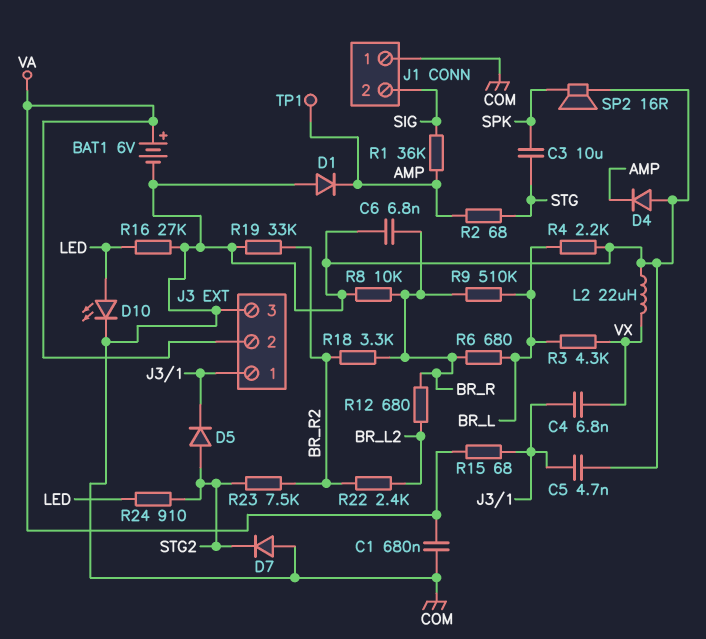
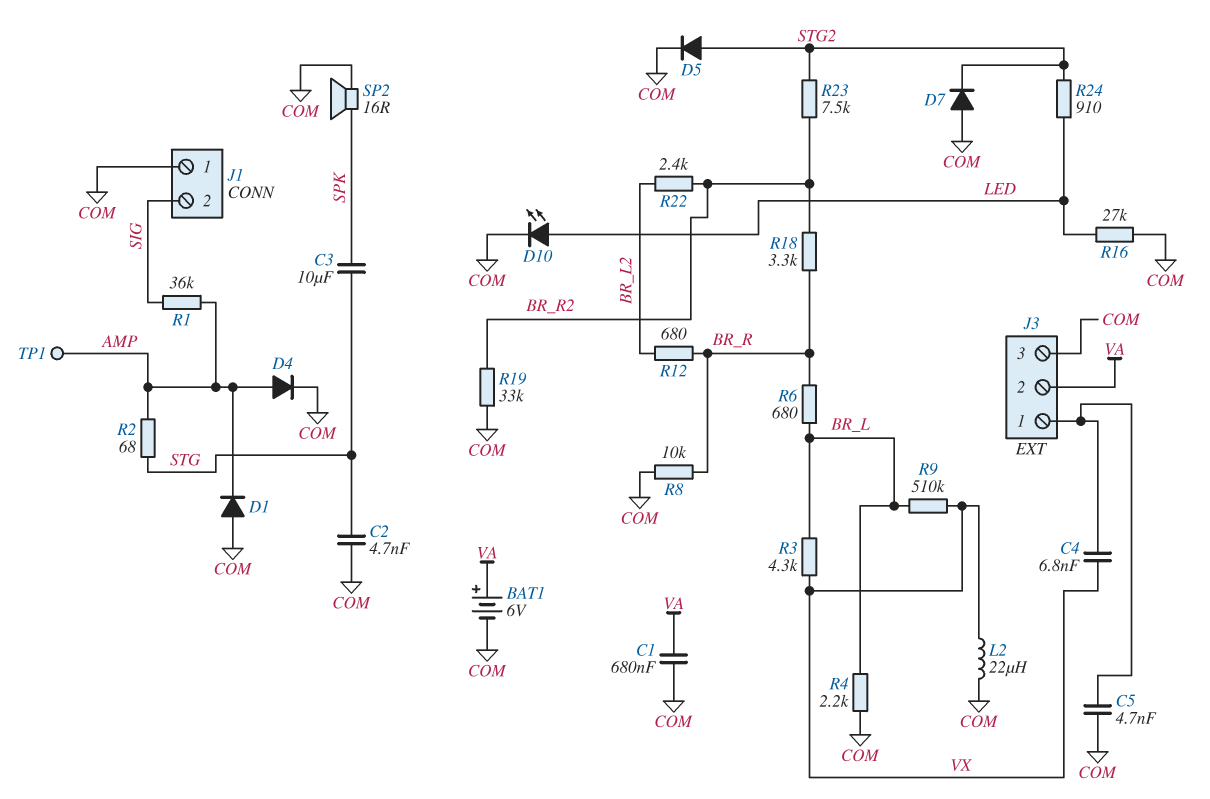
C2: none -> 4.7nF (COM, STG)
C6: 6.8nF (BR_R, COM) -> none
D4: diode (A COM, K AMP) -> diode (A AMP, K COM)
D5: diode (A STG2, K J3/1) -> diode (A STG2, K COM)
R9: 510k (BR_L, BR_R) -> 510k (BR_L, VX)
R15: 68 (J3/1, VA) -> none

